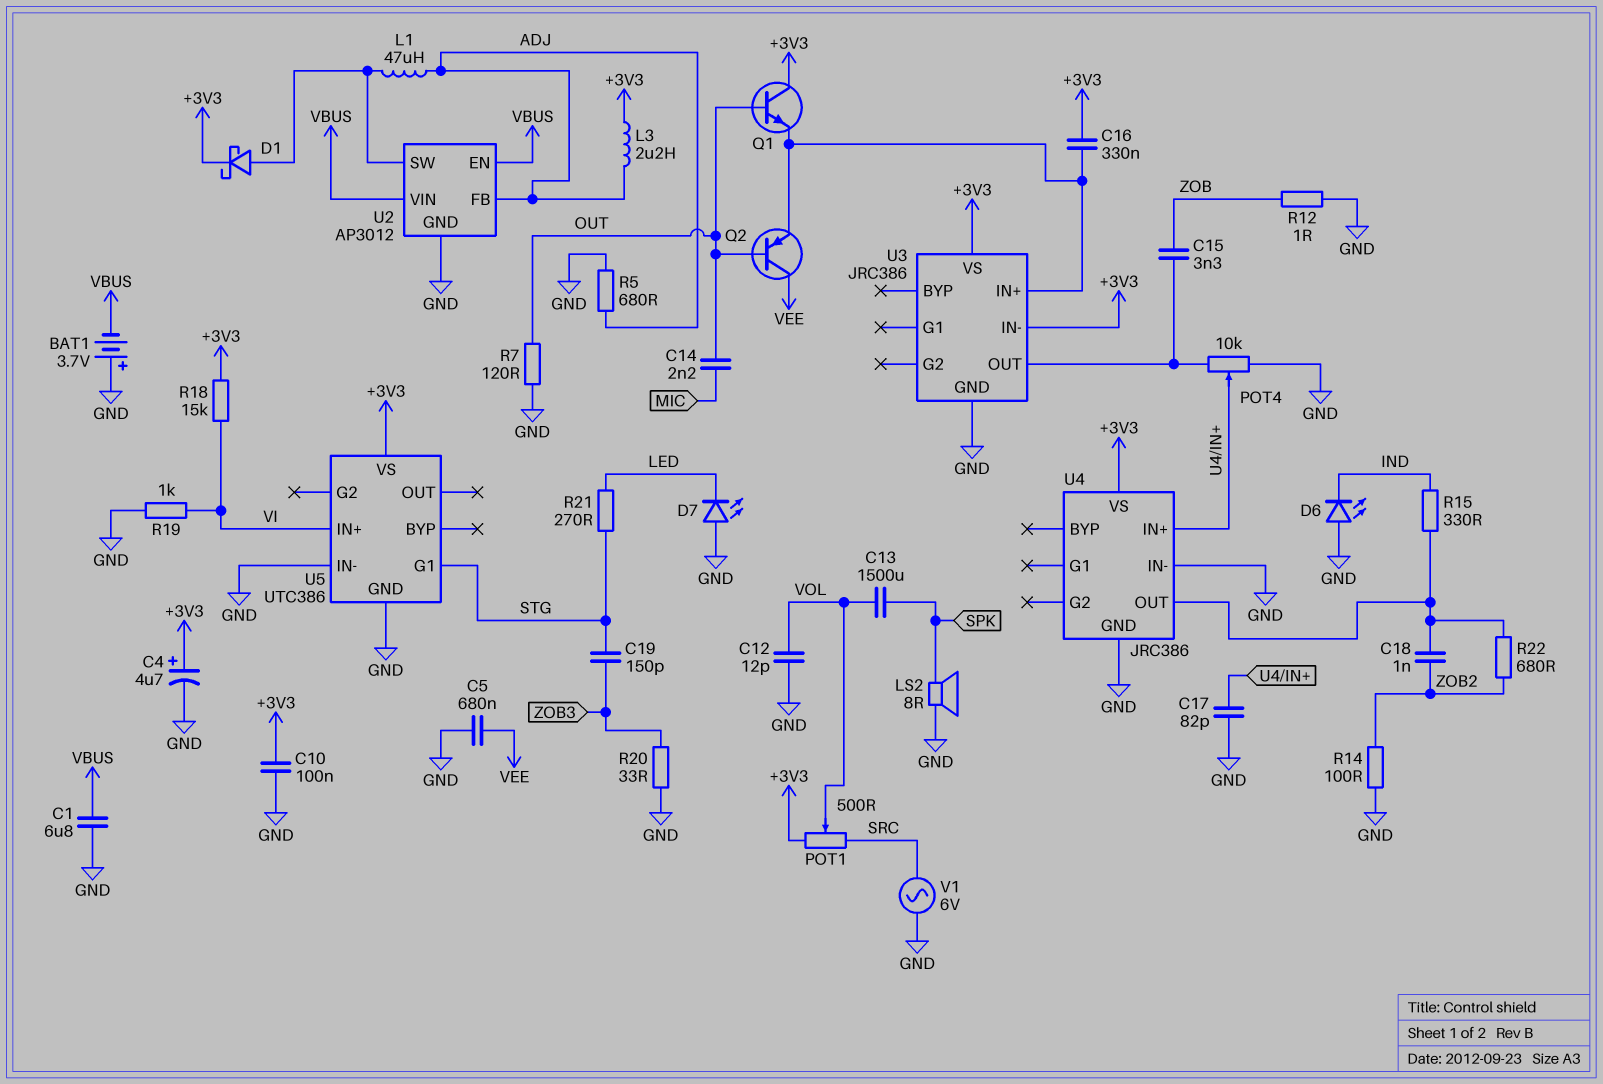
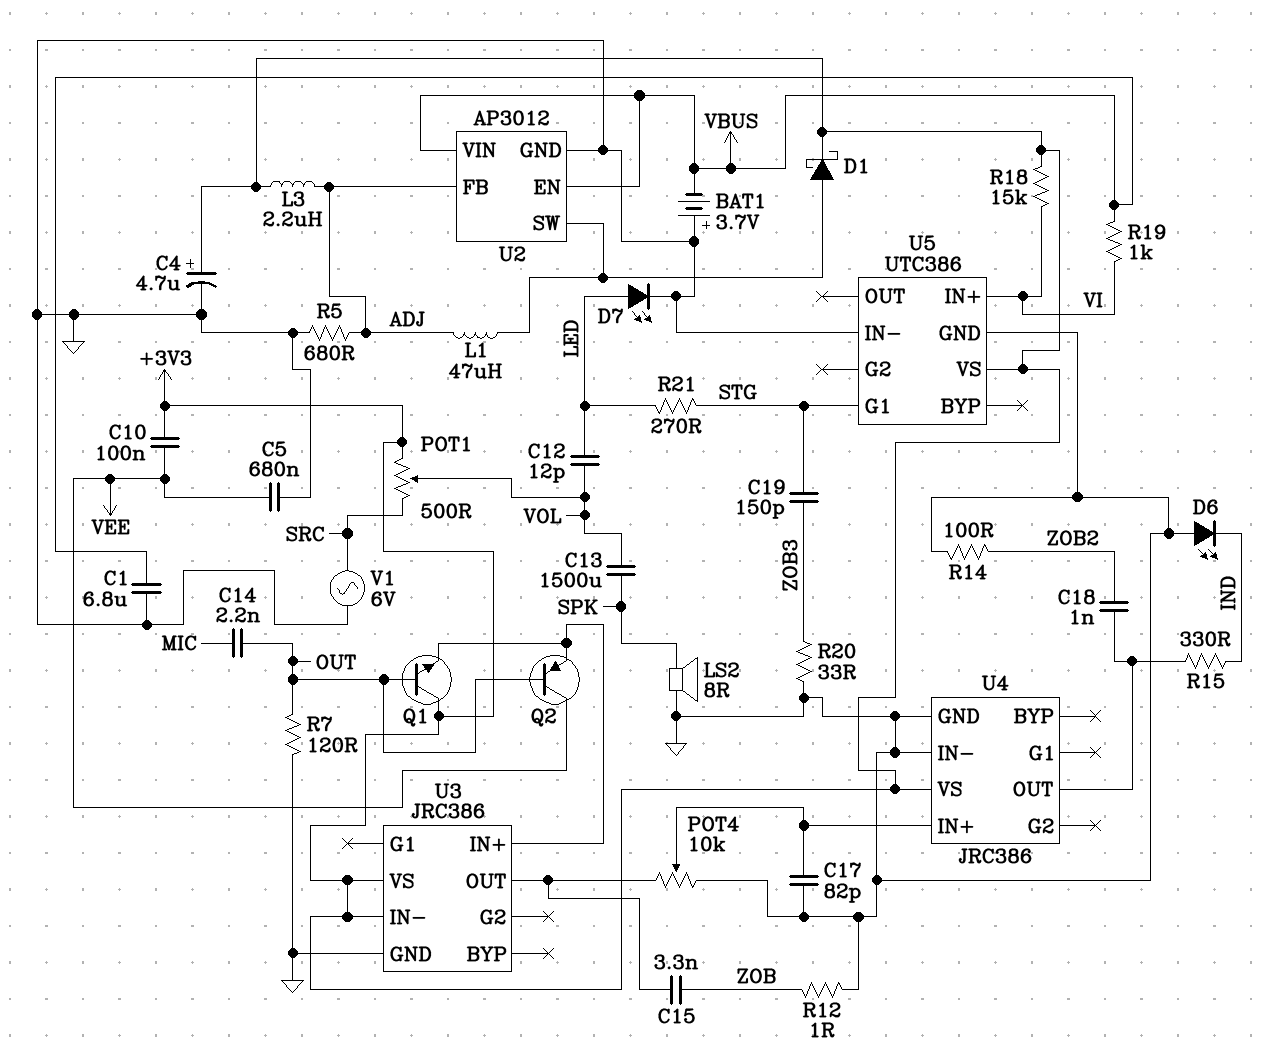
C10: 100nF (+3V3, GND) -> 100nF (+3V3, VEE)
C12: 12pF (GND, VOL) -> 12pF (LED, VOL)
C16: 330nF (+3V3, U3/IN+) -> none
D7: LED (A GND, K LED) -> LED (A LED, K GND)
R19: 1k (GND, VI) -> 1k (VBUS, VI)
R22: 680 (U4/OUT, ZOB2) -> none

